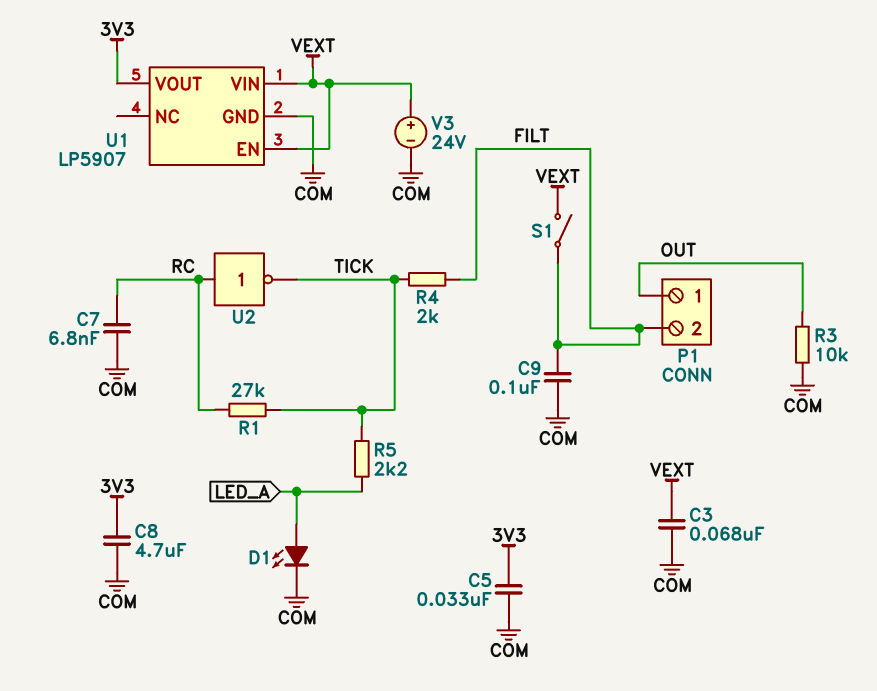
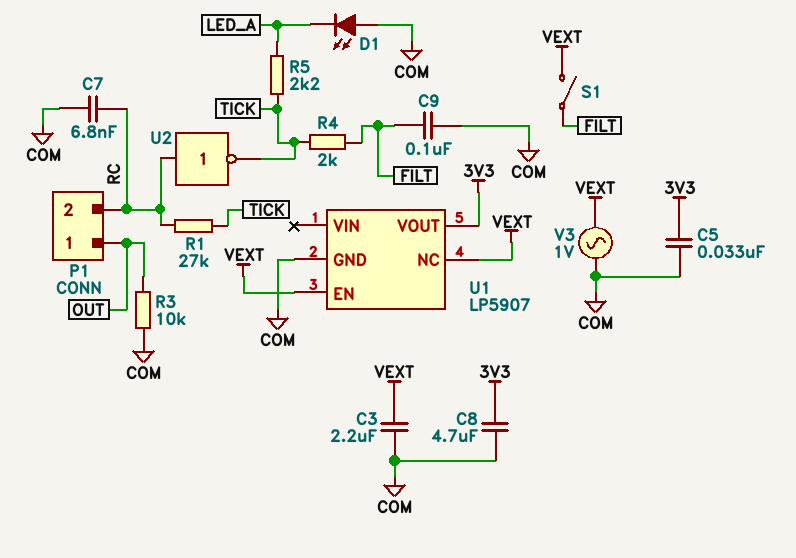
C3: 68nF (COM, VEXT) -> 2.2uF (COM, VEXT)
D1: LED (A LED_A, K COM) -> LED (A COM, K LED_A)
P1 pin 2: FILT -> RC
U1 pin NC: none -> VEXT
U1 pin VIN: VEXT -> none
V3: 24V (plus VEXT, minus COM) -> AC 1V (COM, VEXT)

